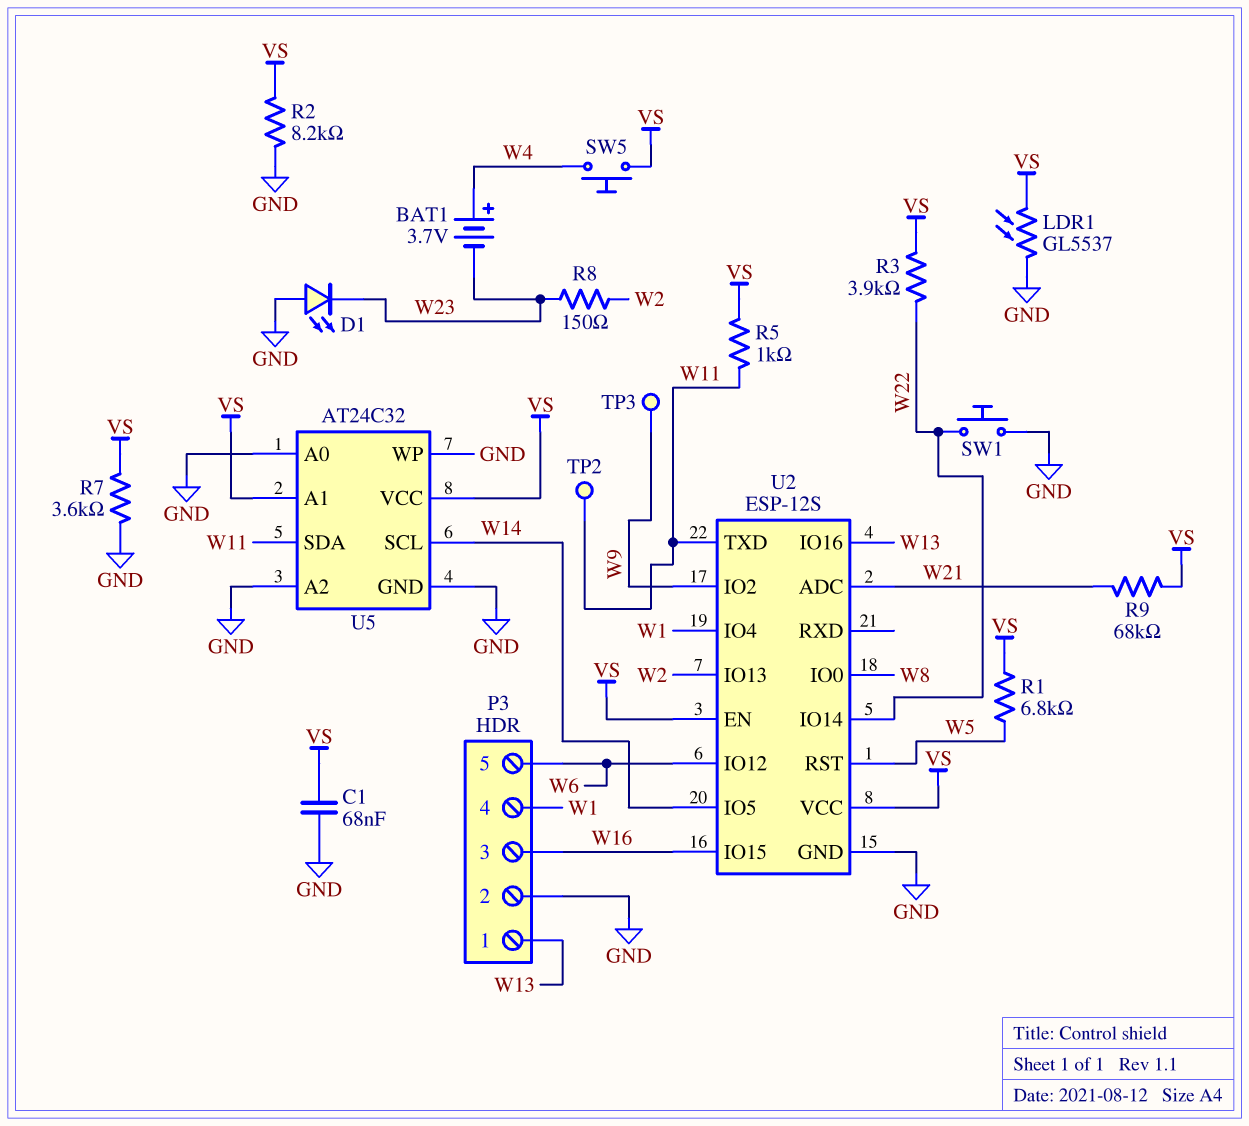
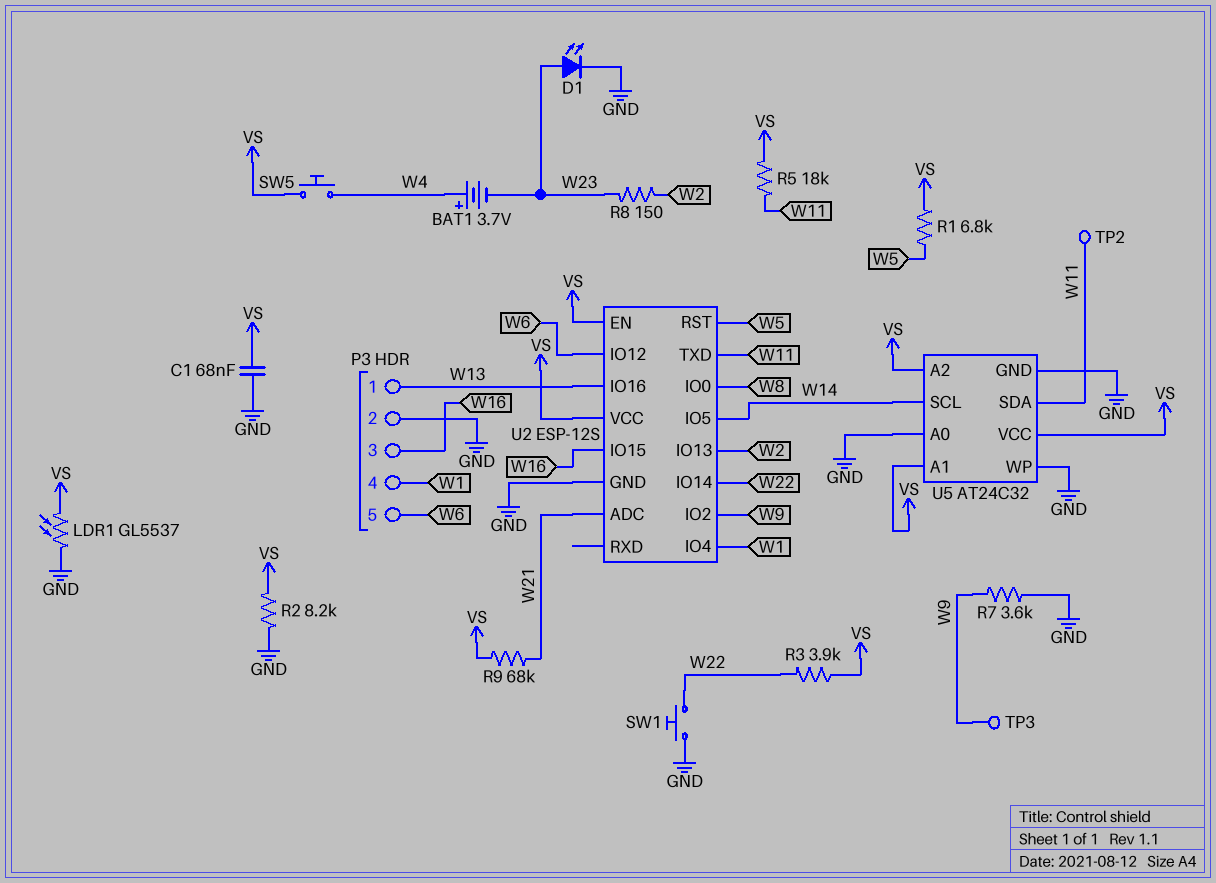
D1: LED (A GND, K W23) -> LED (A W23, K GND)
R5: 1k (VS, W11) -> 18k (VS, W11)
R7: 3.6k (GND, VS) -> 3.6k (GND, W9)
U5 pin A2: GND -> VS

